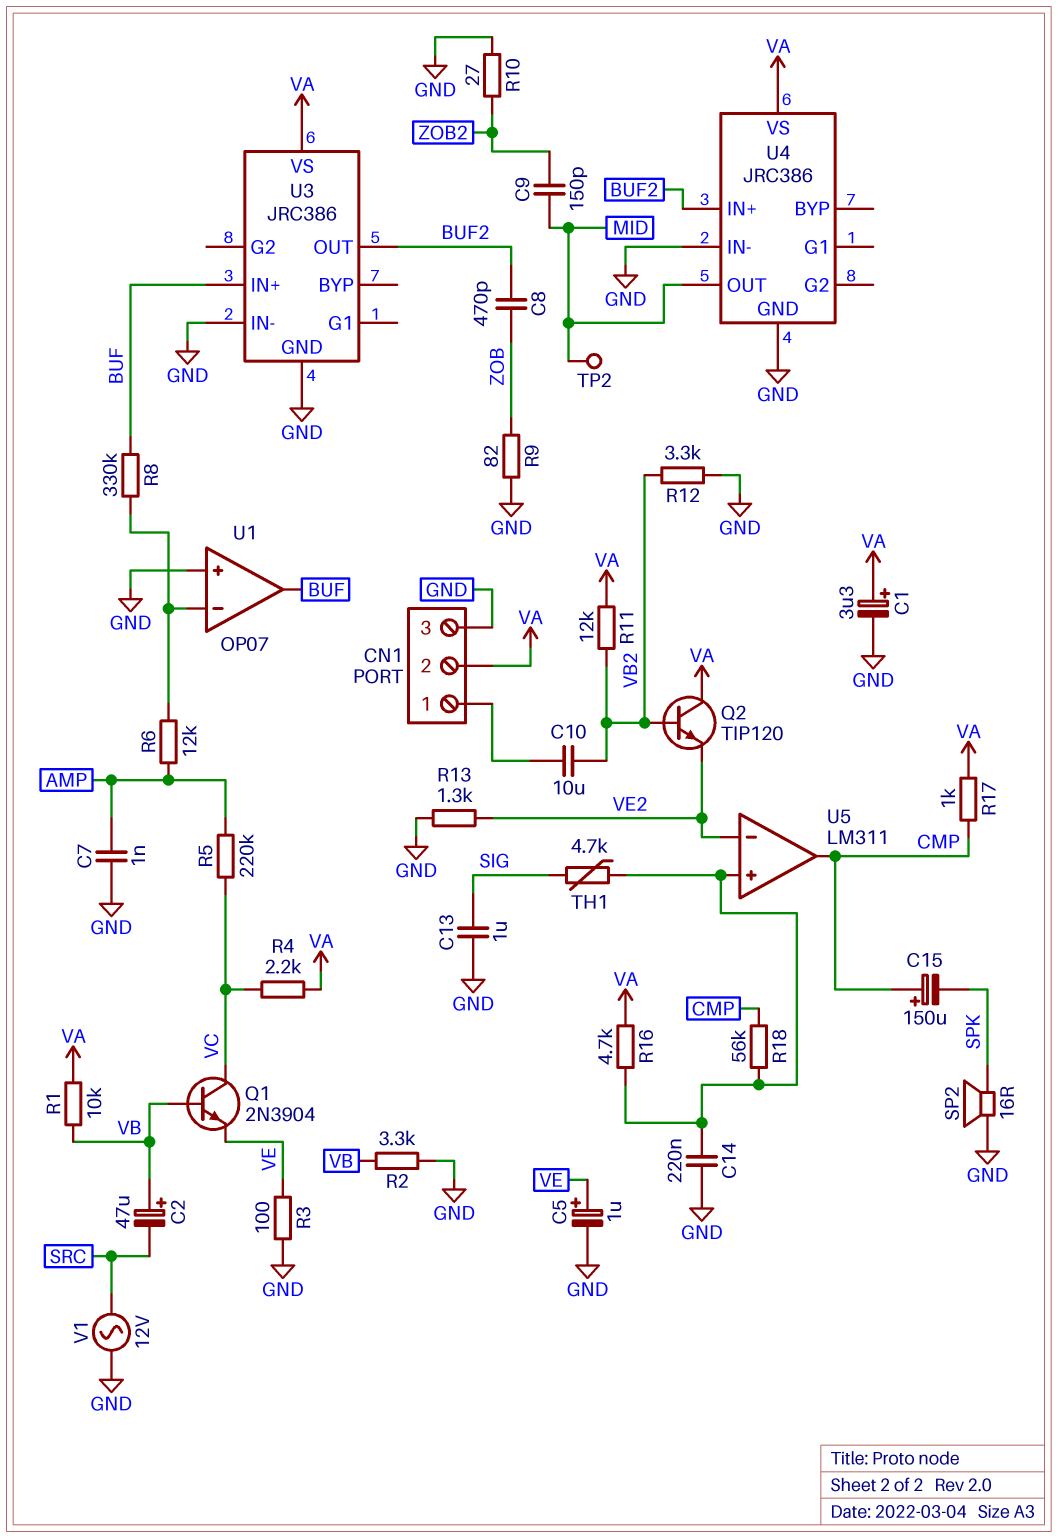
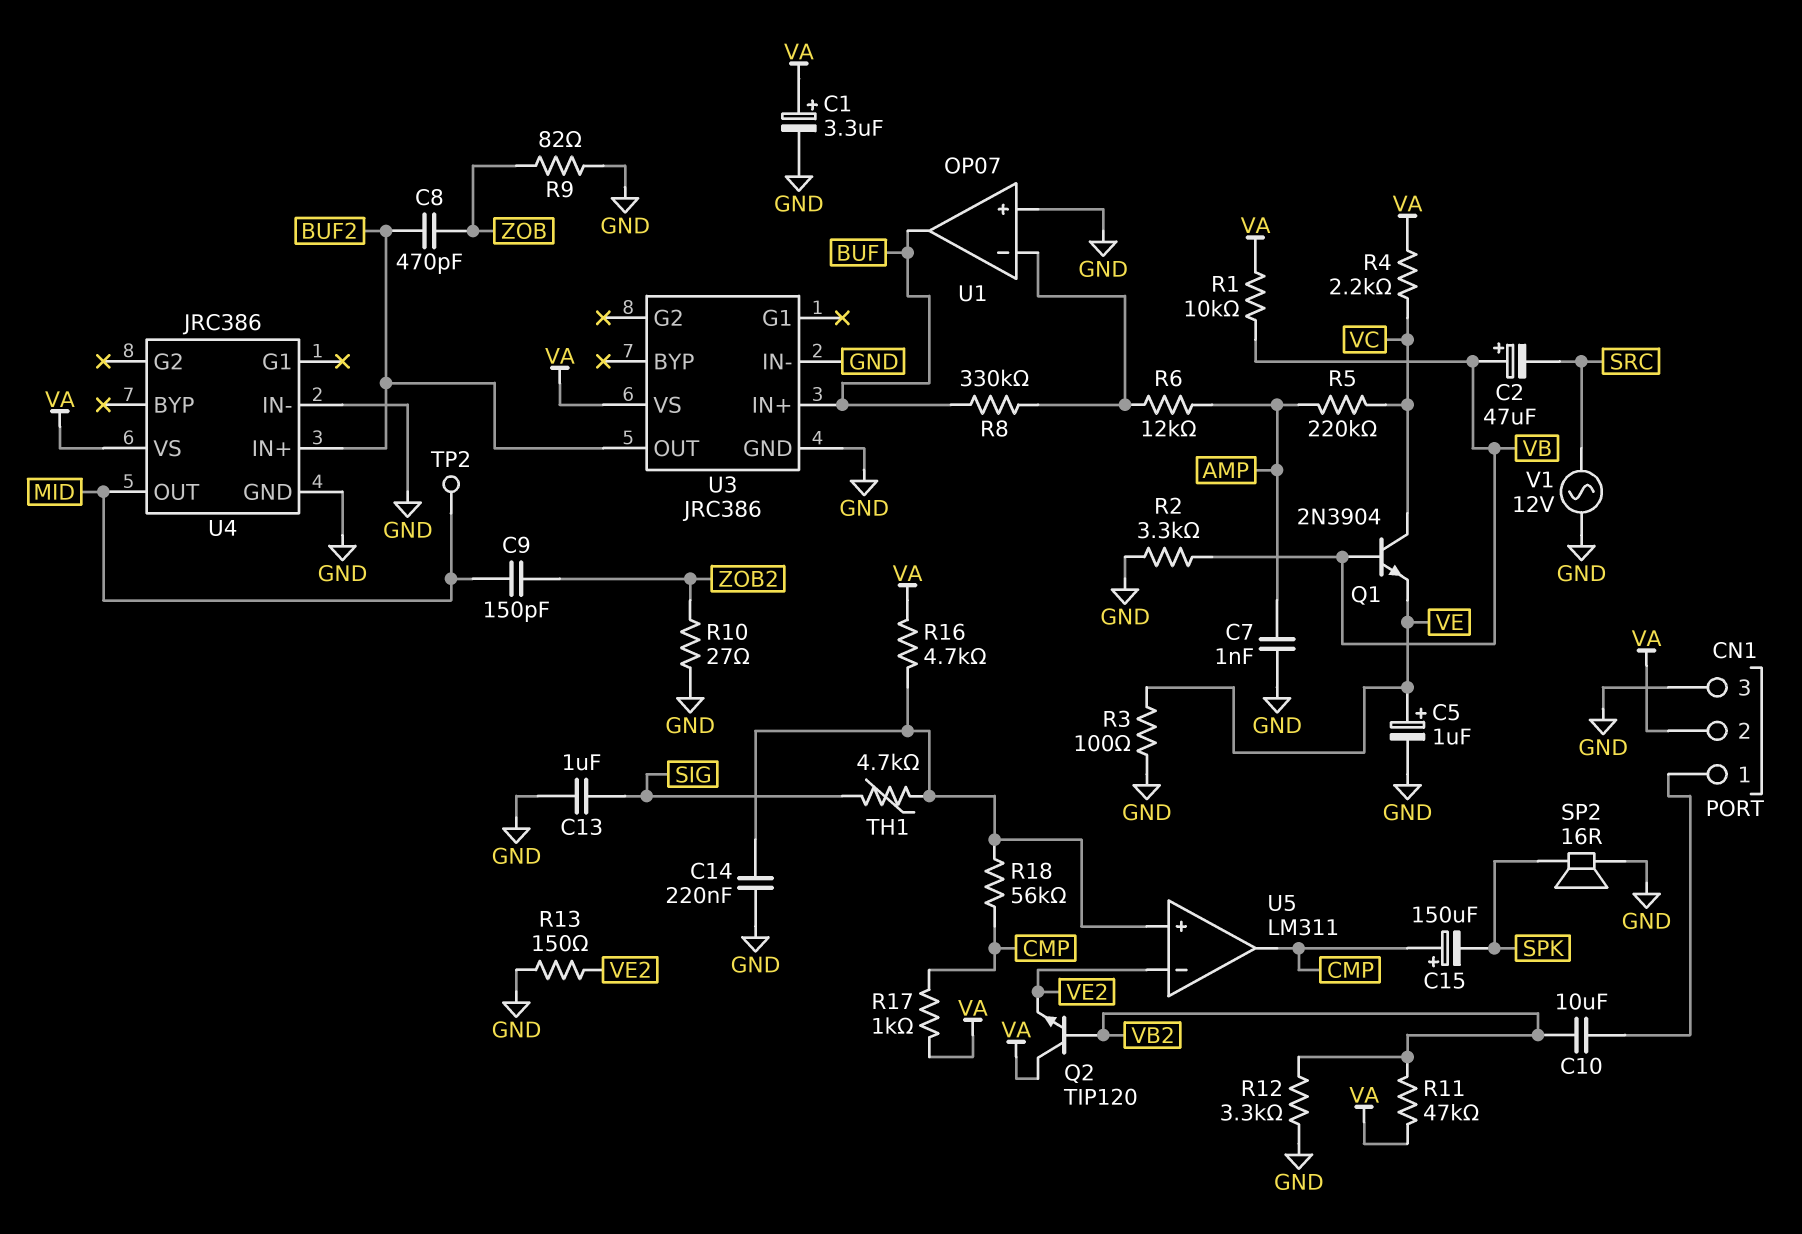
R11: 12k (VA, VB2) -> 47k (VA, VB2)
R13: 1.3k (GND, VE2) -> 150 (GND, VE2)

